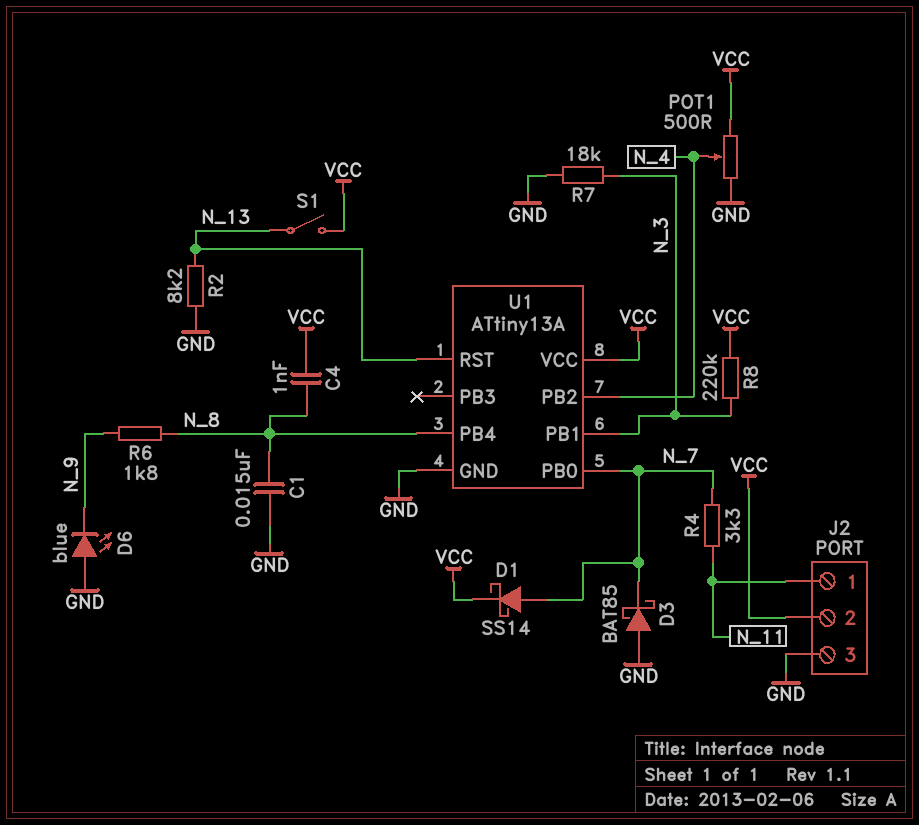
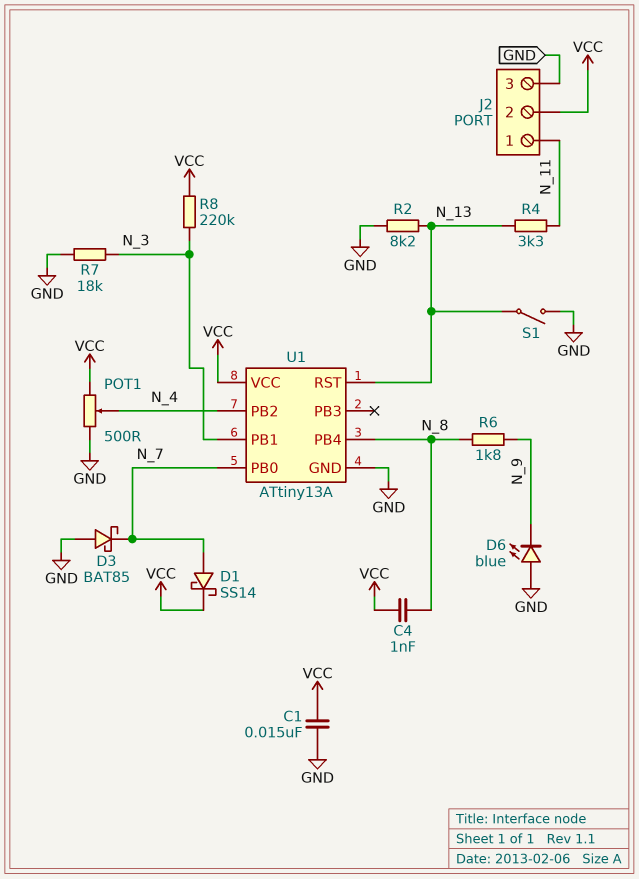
C1: 15nF (GND, N_8) -> 15nF (GND, VCC)
R4: 3.3k (N_7, N_11) -> 3.3k (N_11, N_13)
S1: switch (N_13, VCC) -> switch (GND, N_13)

